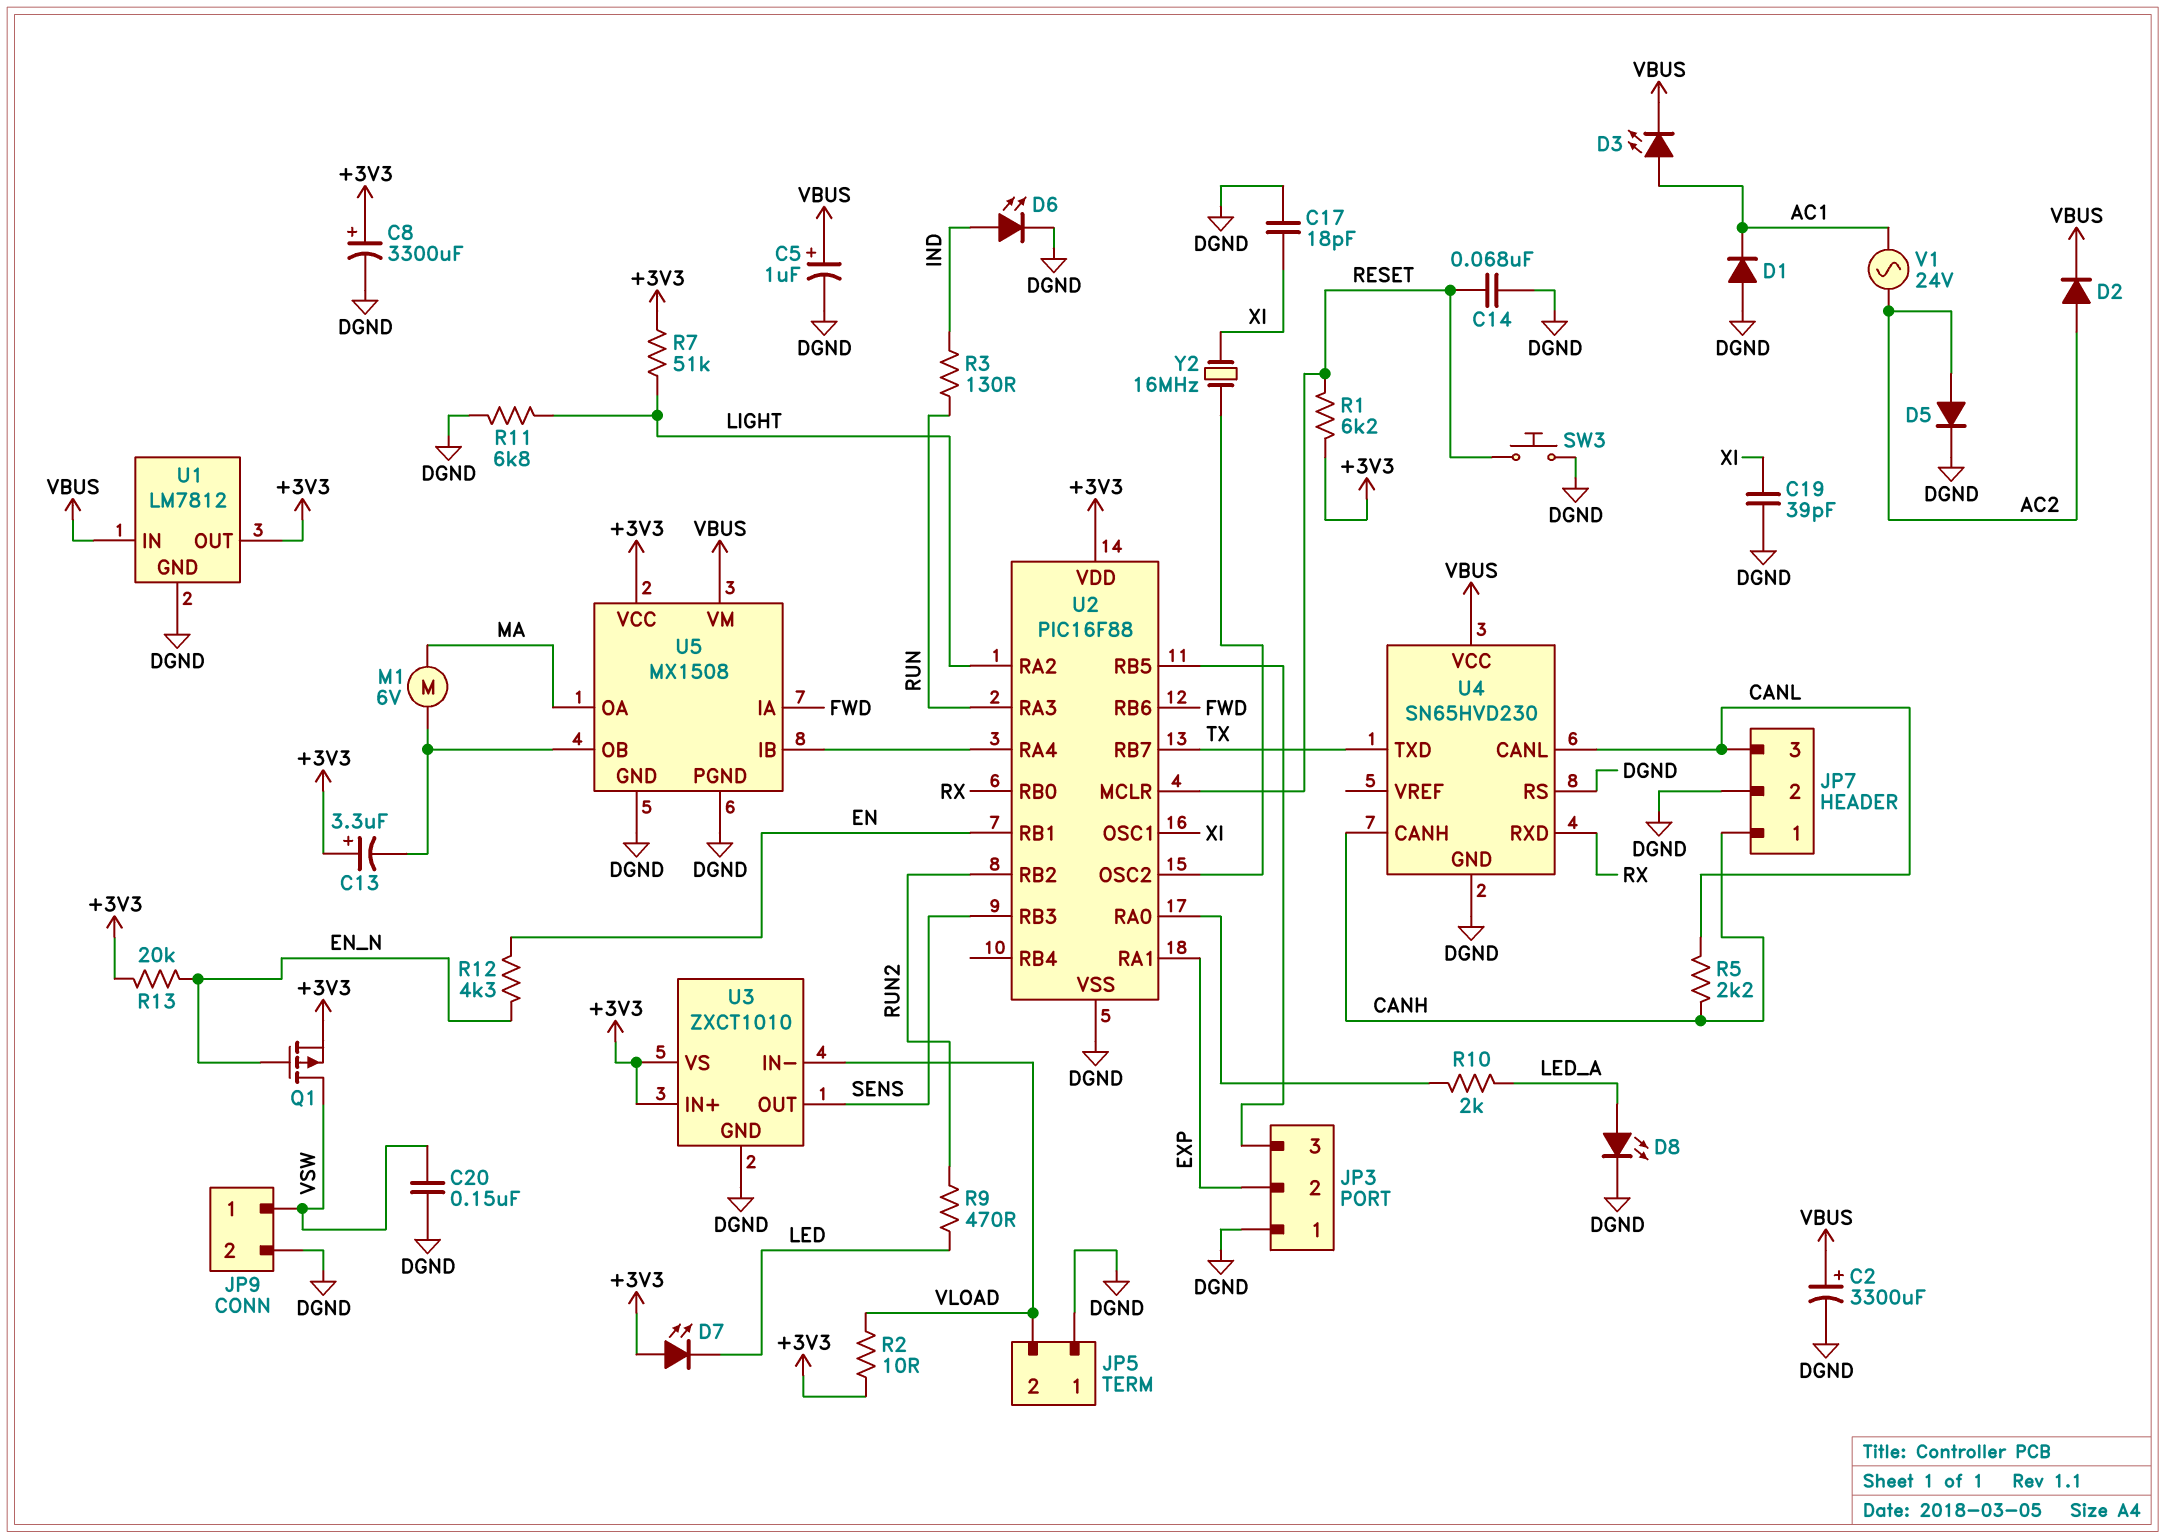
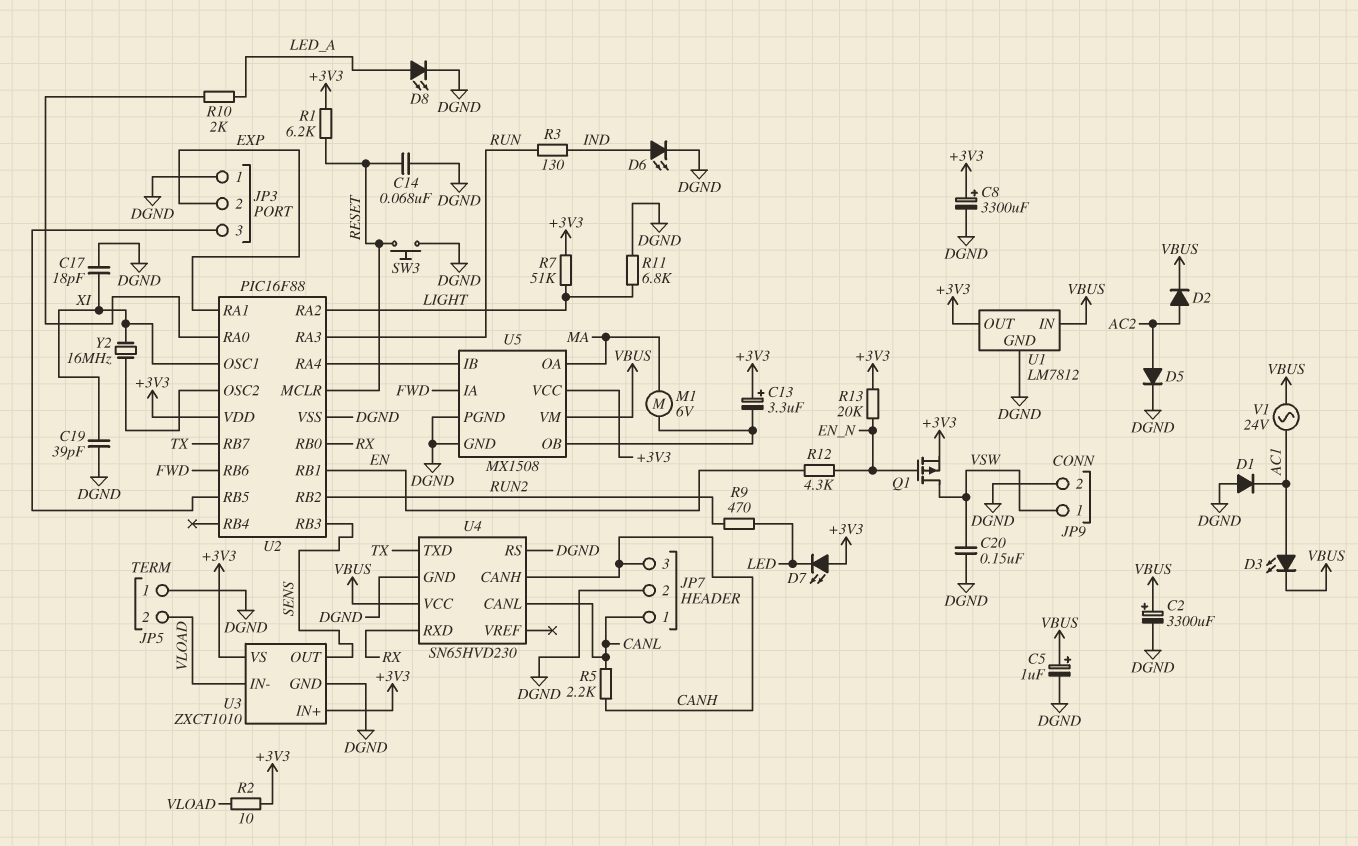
JP7 pin 1: CANH -> CANL
JP7 pin 3: CANL -> CANH
V1: AC 24V (AC1, AC2) -> AC 24V (AC1, VBUS)

